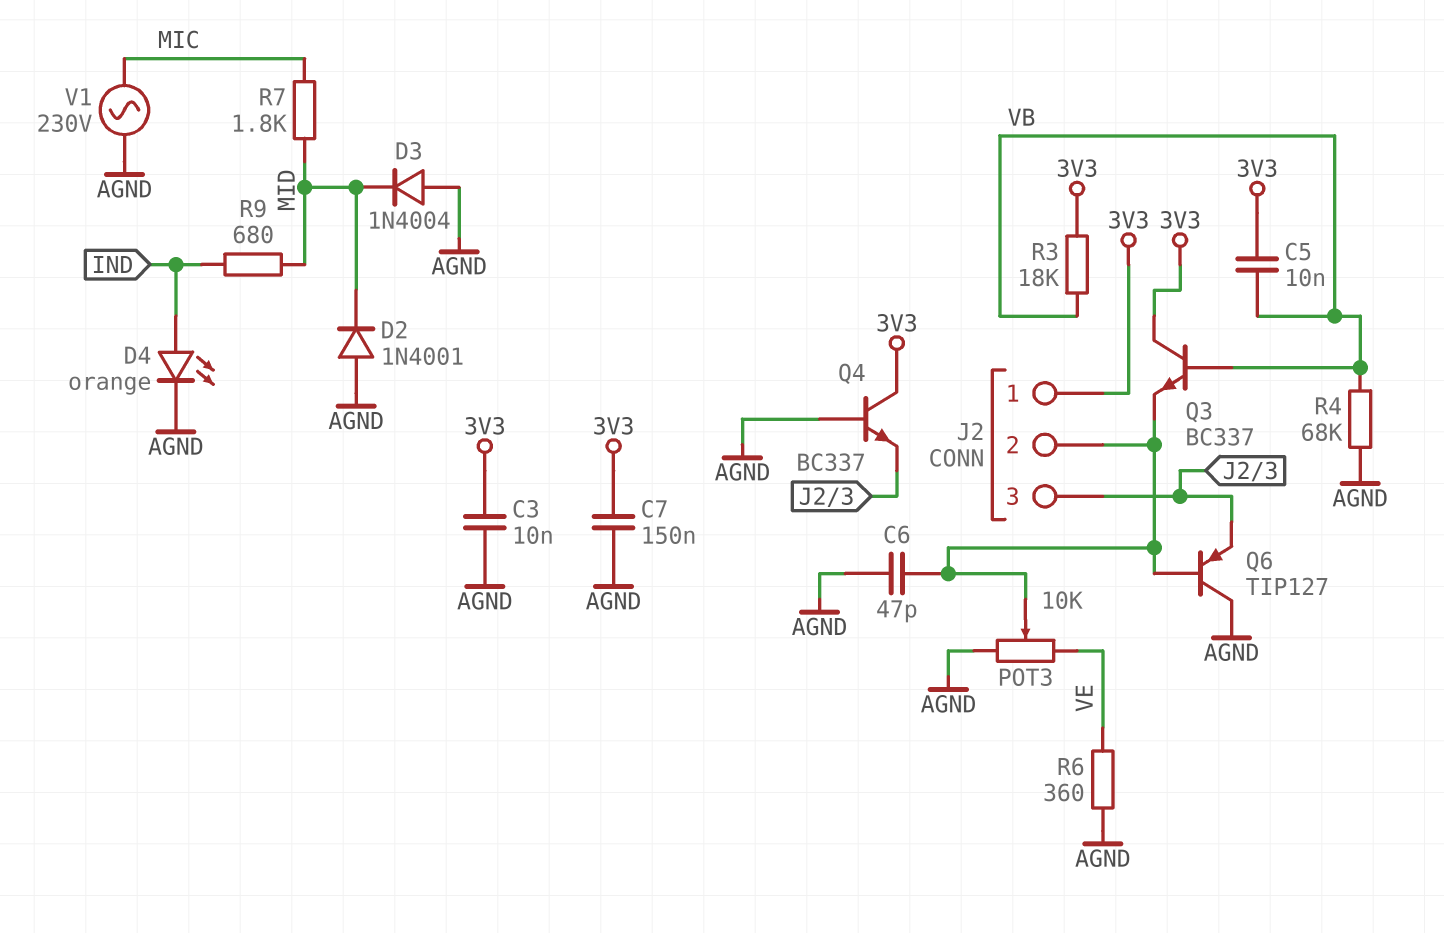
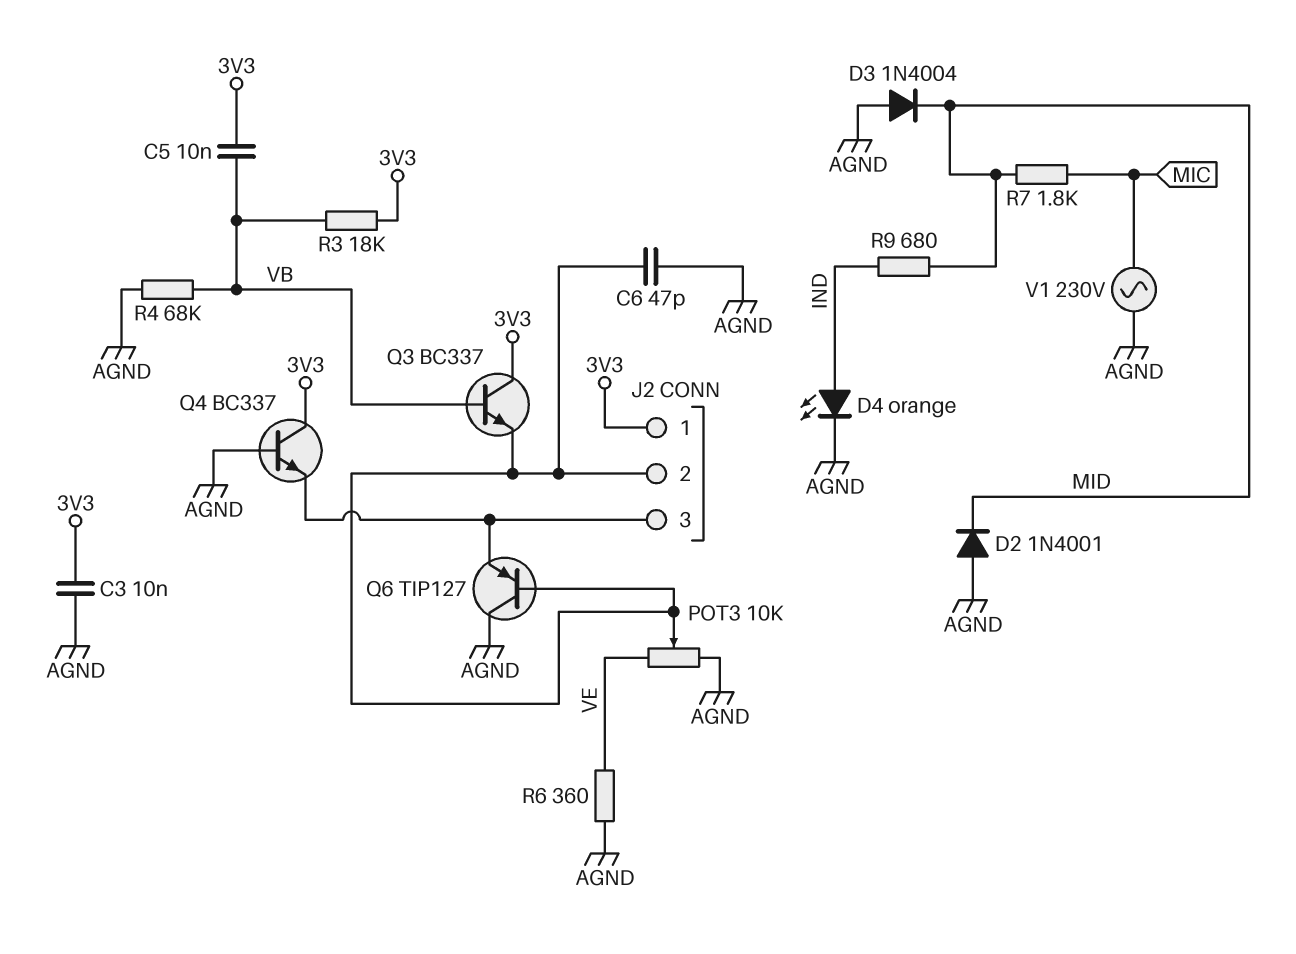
C7: 150nF (3V3, AGND) -> none

